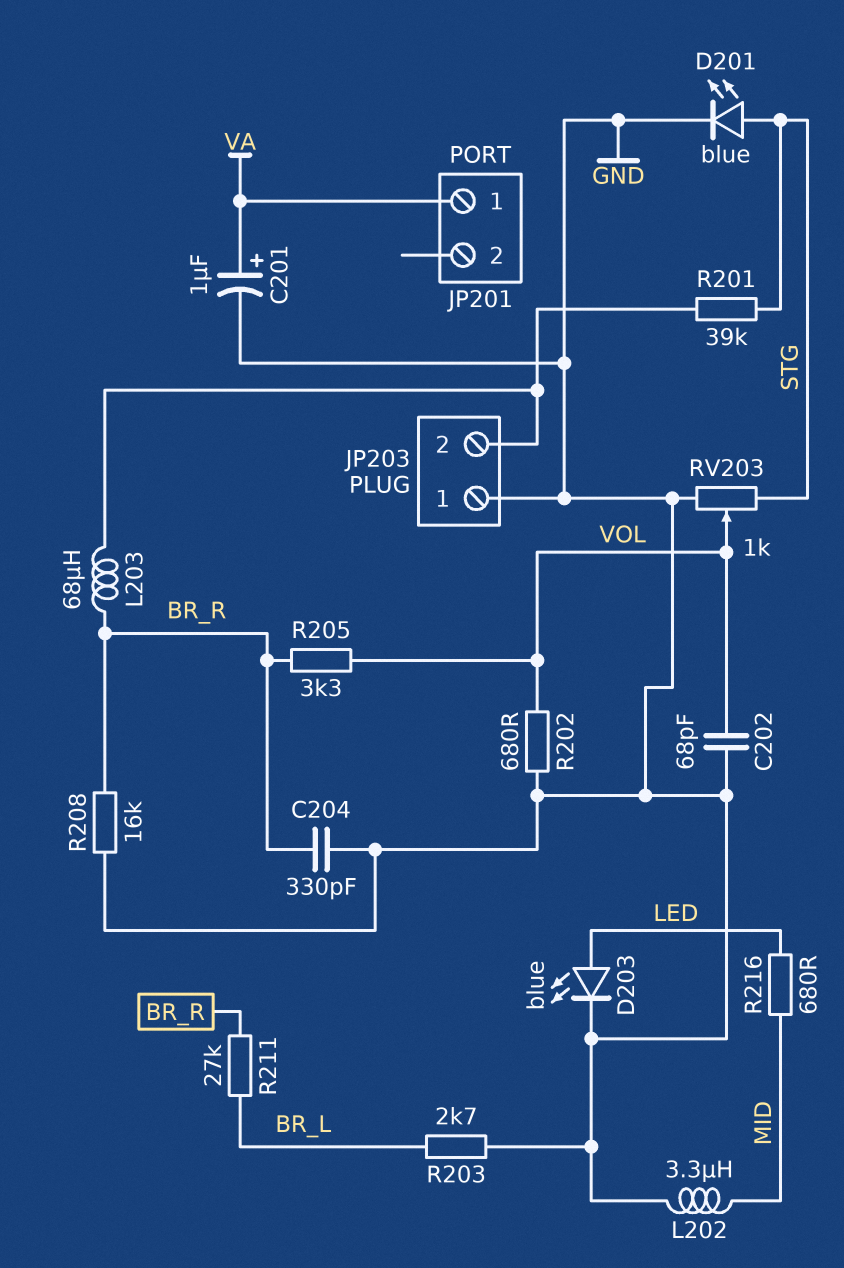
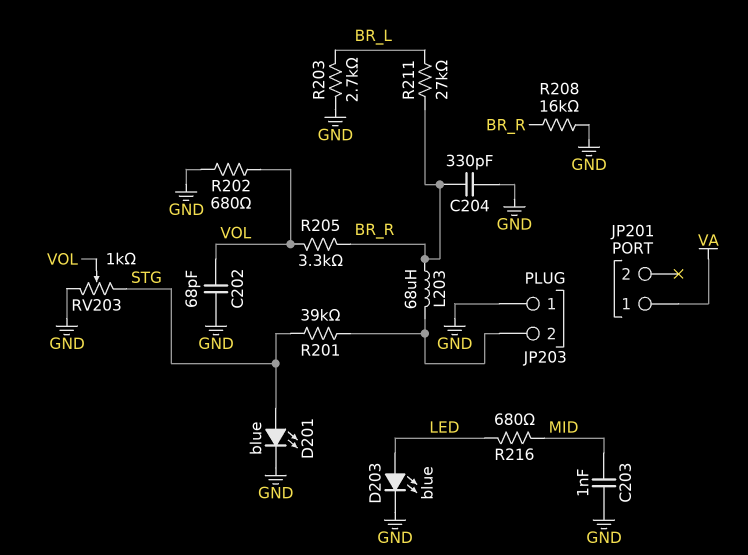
C201: 1uF (plus VA, minus GND) -> none
C203: none -> 1nF (GND, MID)
L202: 3.3uH (GND, MID) -> none

